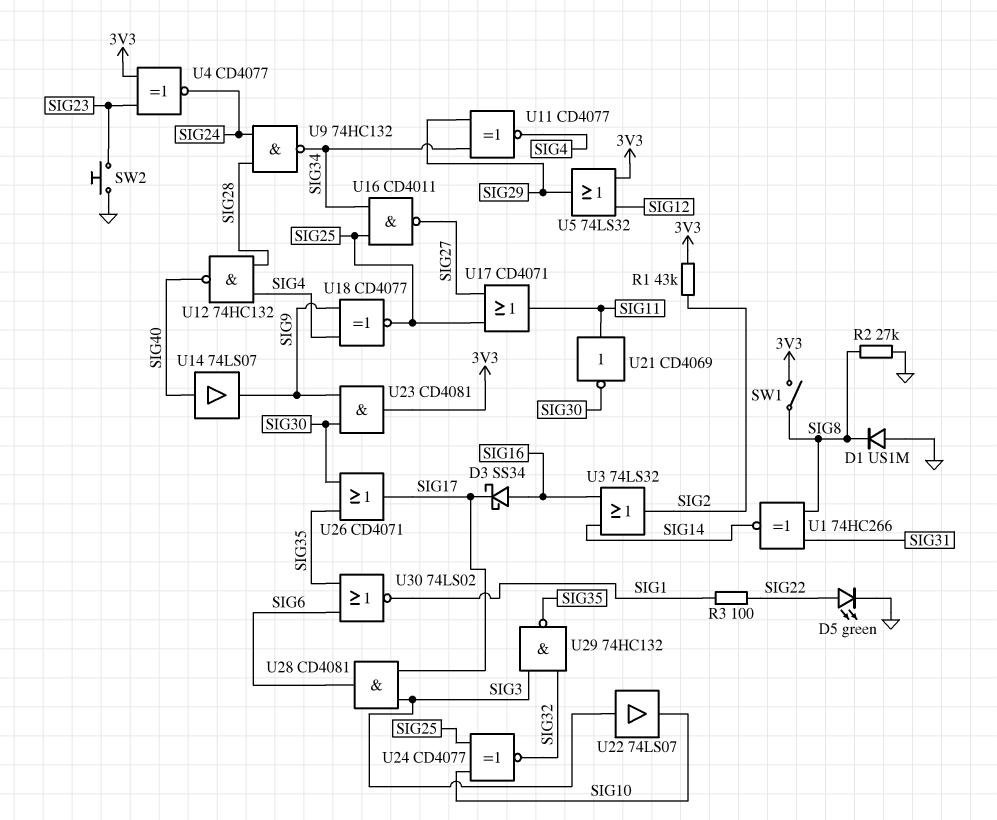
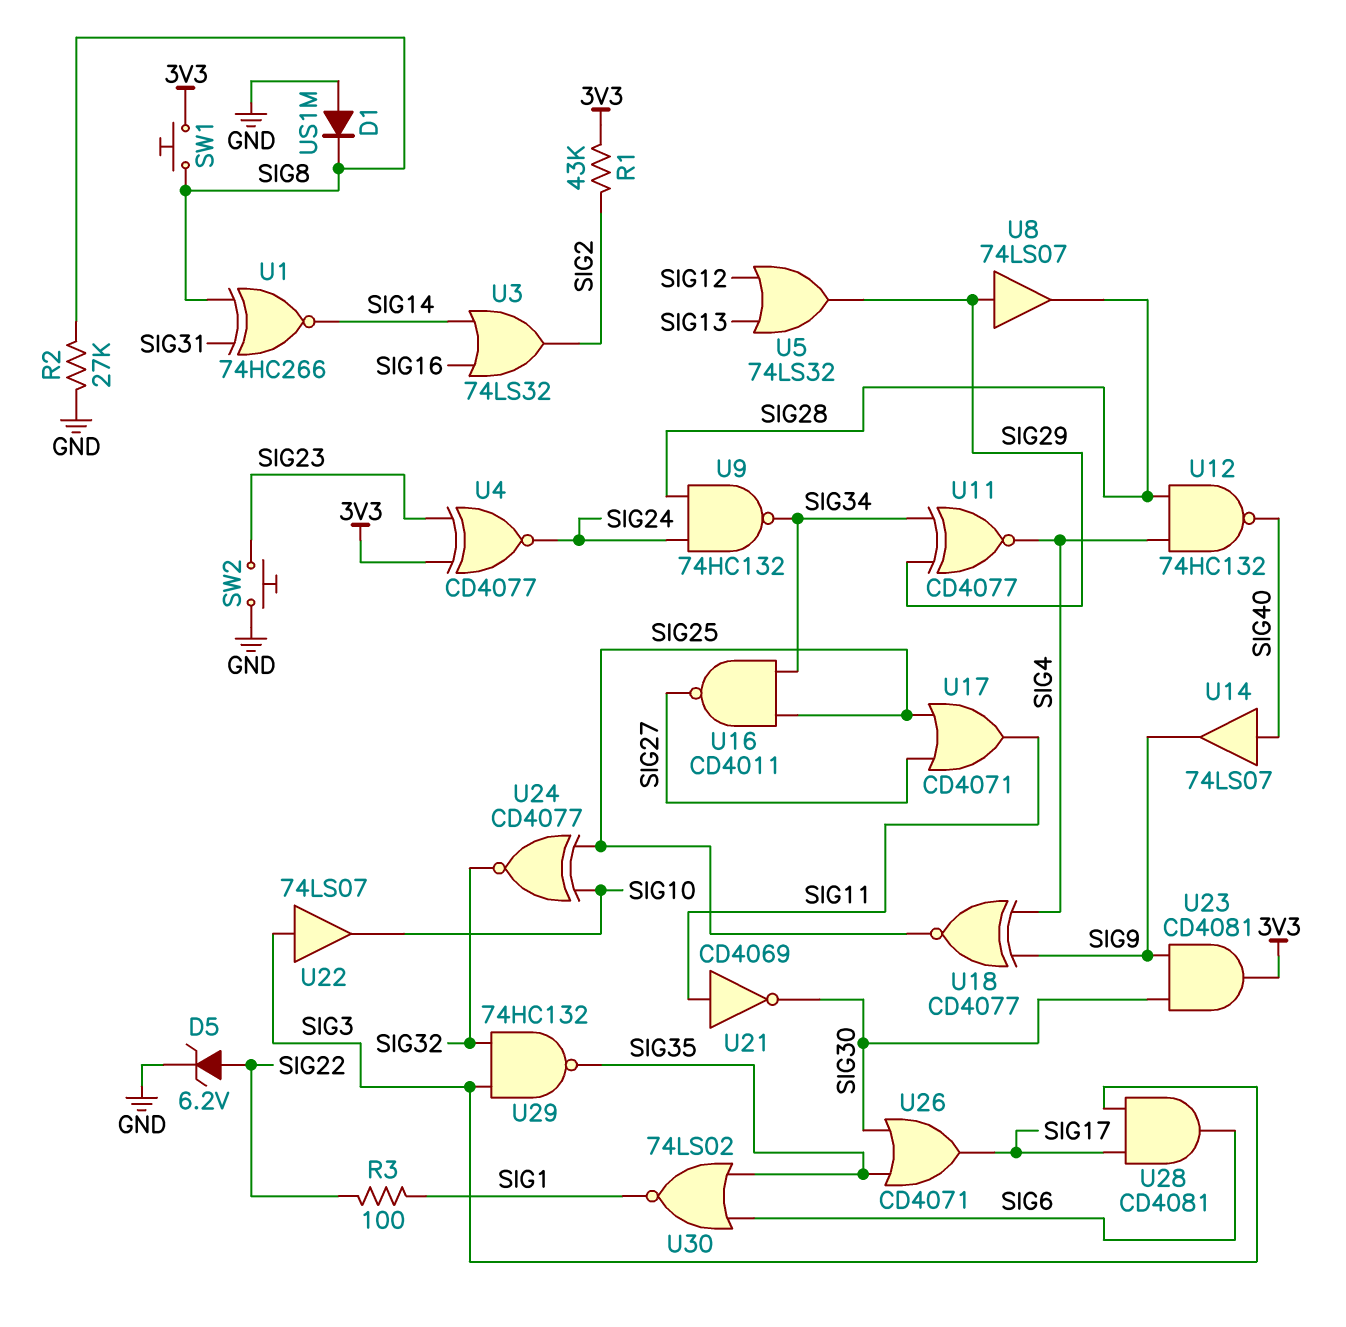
D3: schottky SS34 (A SIG16, K SIG17) -> none
D5: LED green (A SIG22, K GND) -> zener 6.2V (A SIG22, K GND)
SW1: switch (3V3, SIG8) -> button (3V3, SIG8)
U5: OR 74LS32 (in 3V3, in SIG12, out SIG29) -> OR 74LS32 (in SIG12, in SIG13, out SIG29)
U8: none -> buffer 74LS07 (in SIG29, out SIG28)

